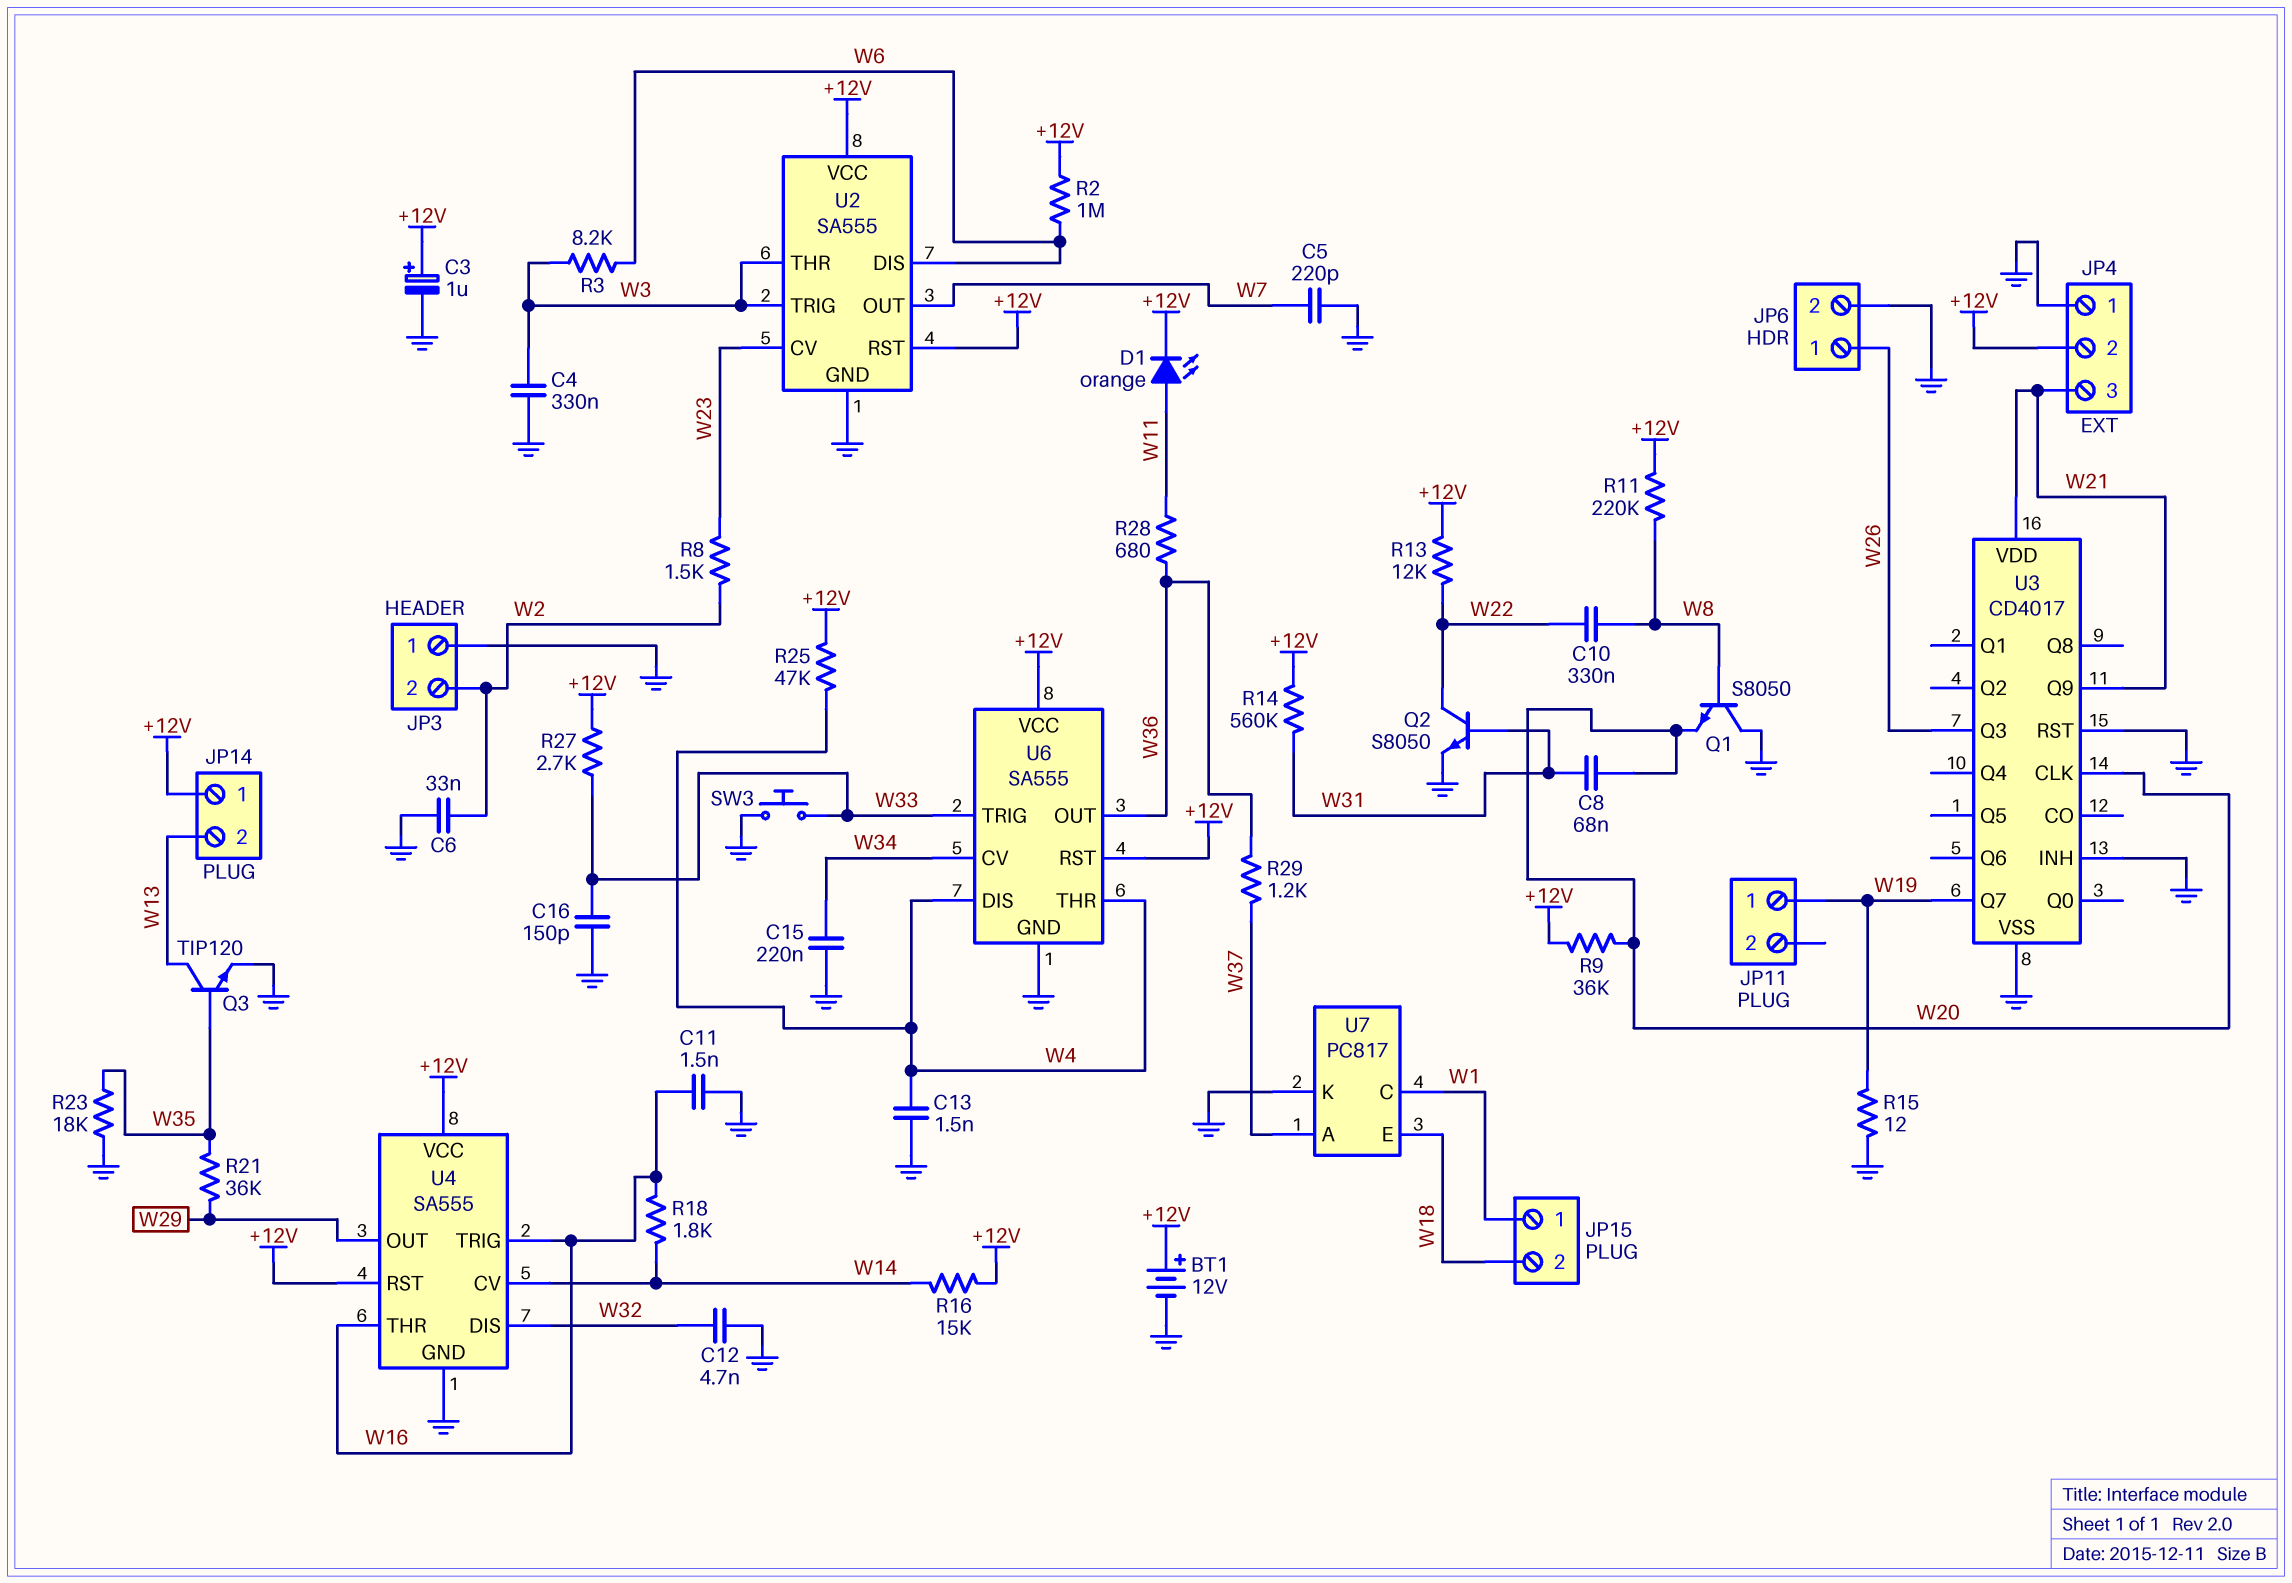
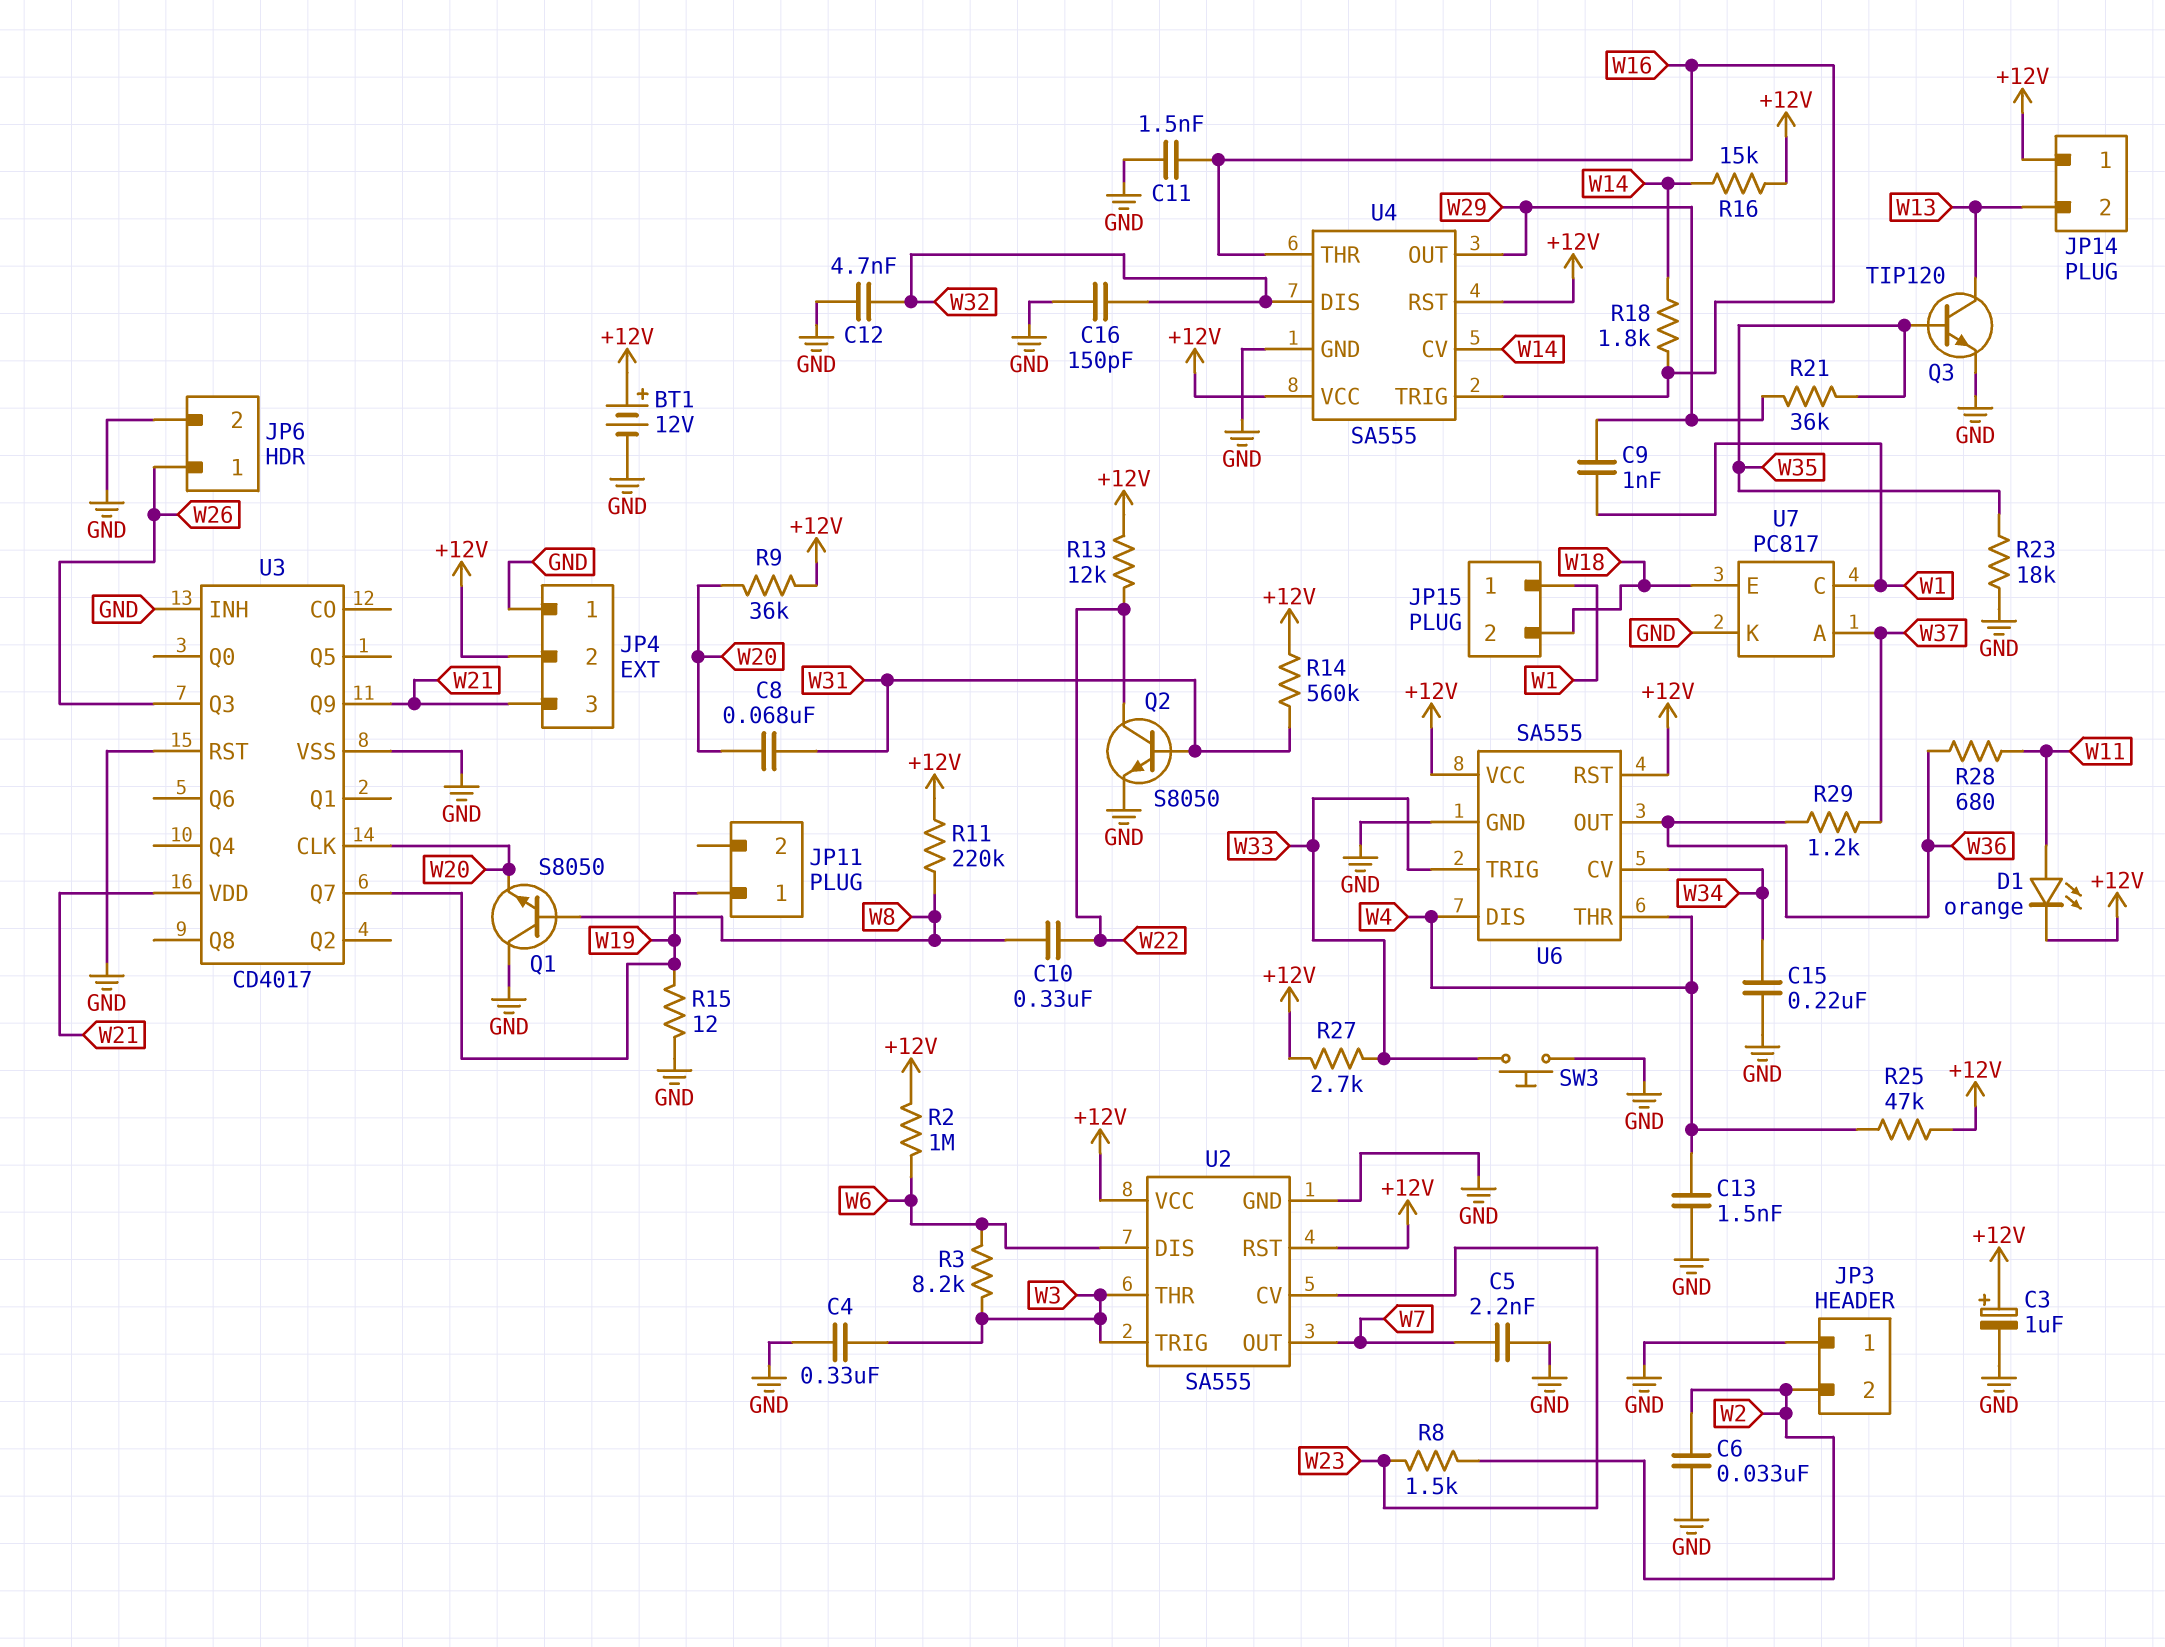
C5: 220pF (GND, W7) -> 2.2nF (GND, W7)
C9: none -> 1nF (W1, W29)
C16: 150pF (GND, W33) -> 150pF (GND, W32)

